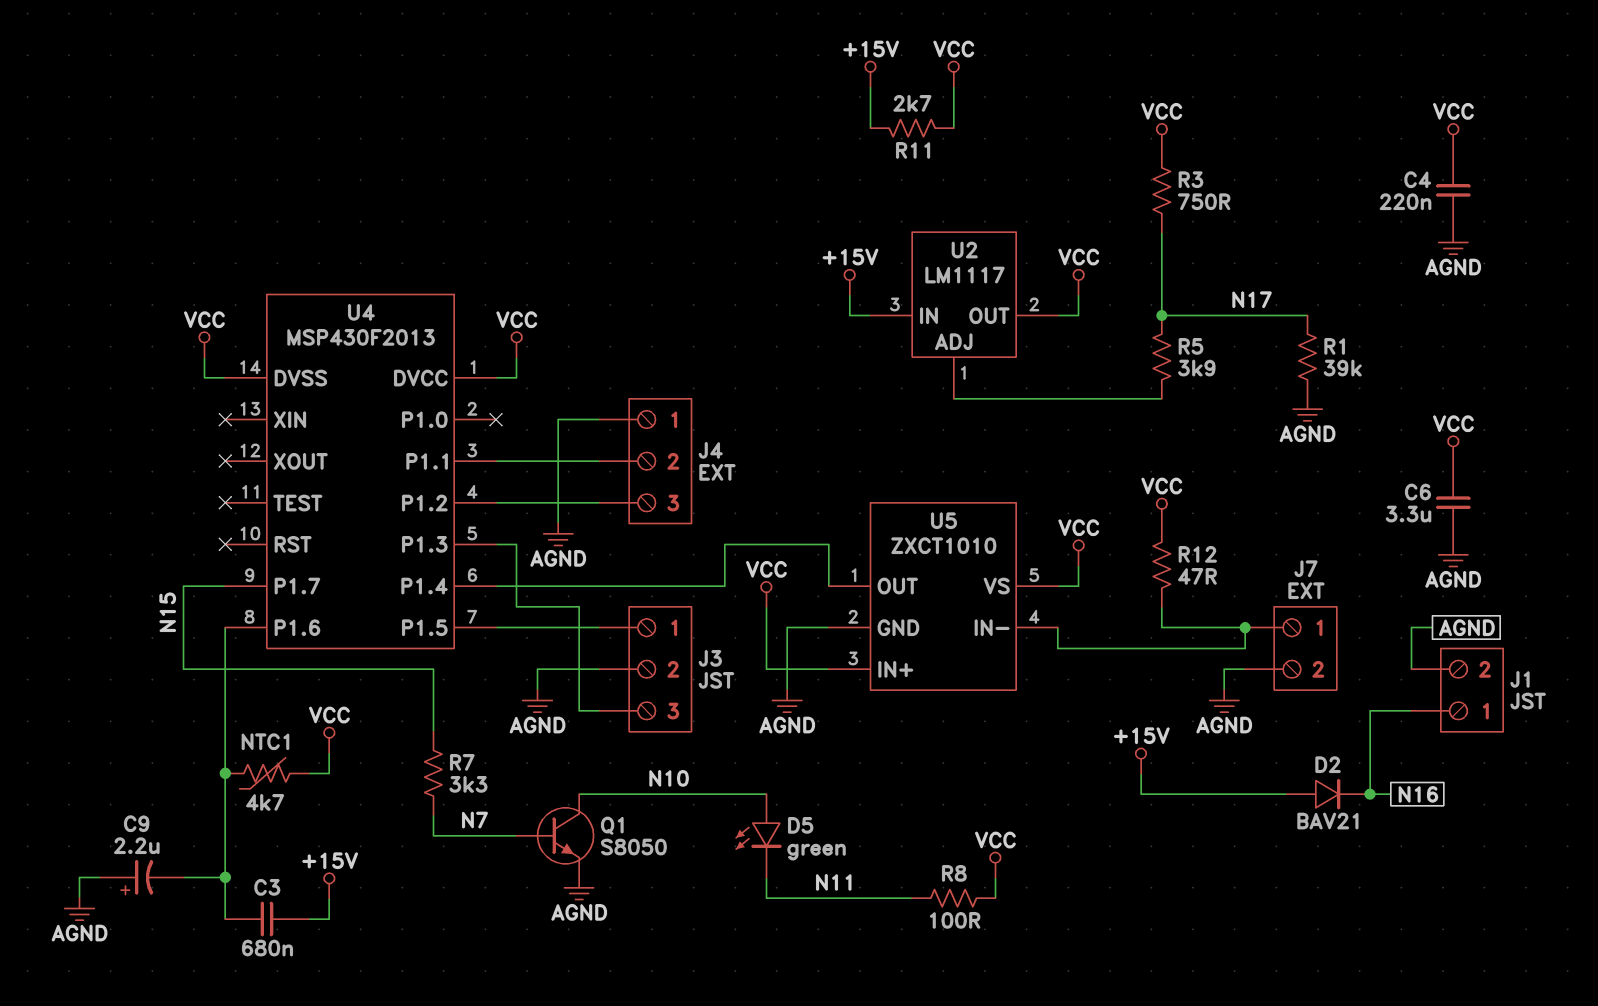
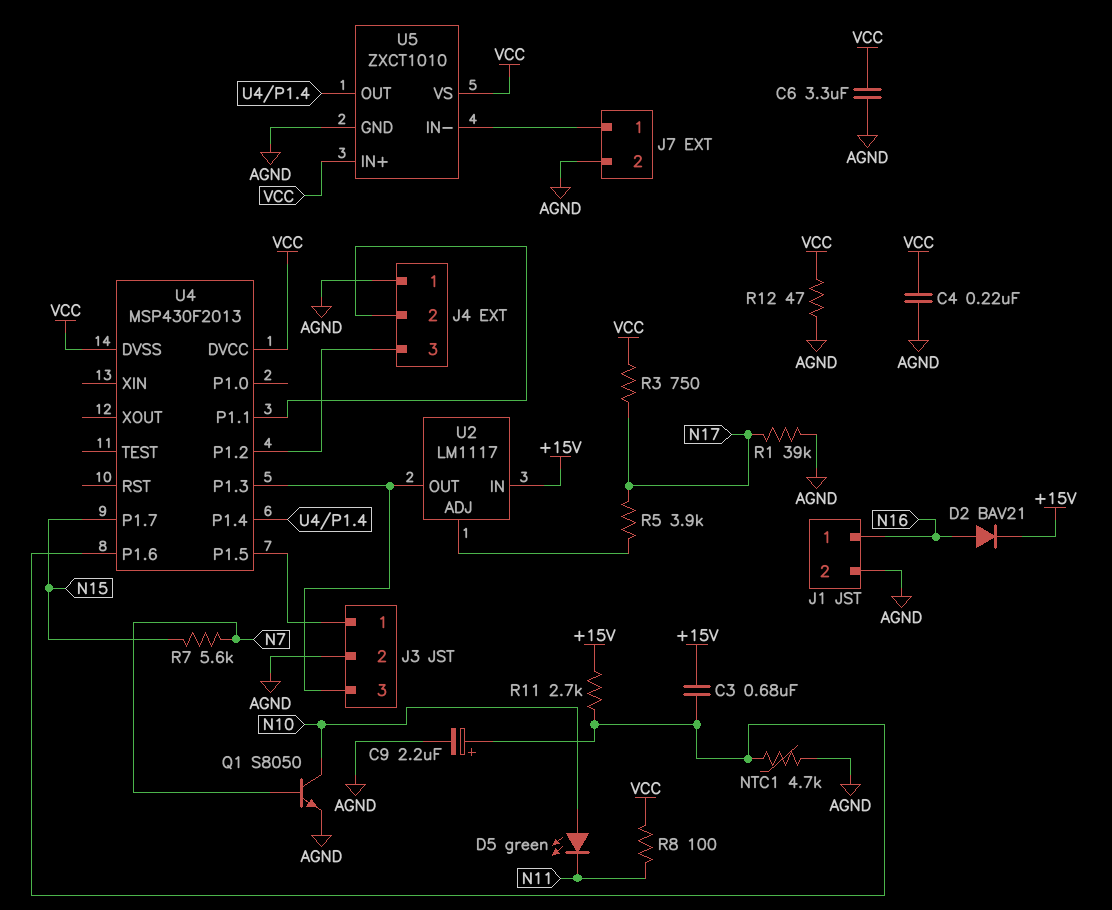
C9: 2.2uF (plus AGND, minus U4/P1.6) -> 2.2uF (plus U4/P1.6, minus AGND)
D2: diode BAV21 (A +15V, K N16) -> diode BAV21 (A N16, K +15V)
NTC1: 4.7k (U4/P1.6, VCC) -> 4.7k (AGND, U4/P1.6)
R7: 3.3k (N7, N15) -> 5.6k (N7, N15)
R11: 2.7k (+15V, VCC) -> 2.7k (+15V, U4/P1.6)
R12: 47 (J7/1, VCC) -> 47 (AGND, VCC)
U2 pin OUT: VCC -> J3/3

